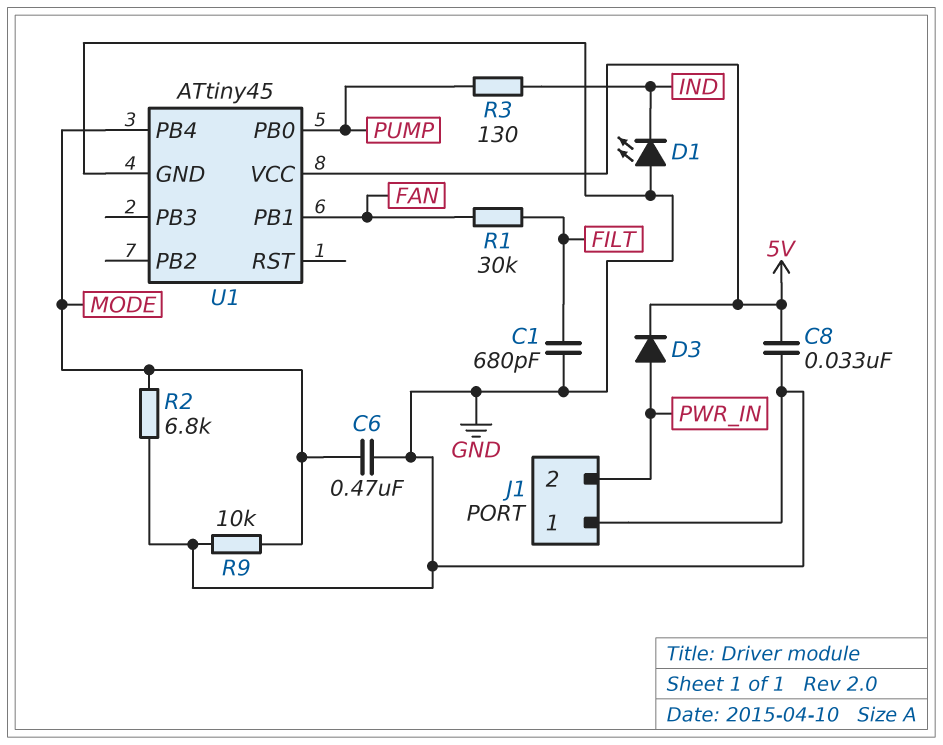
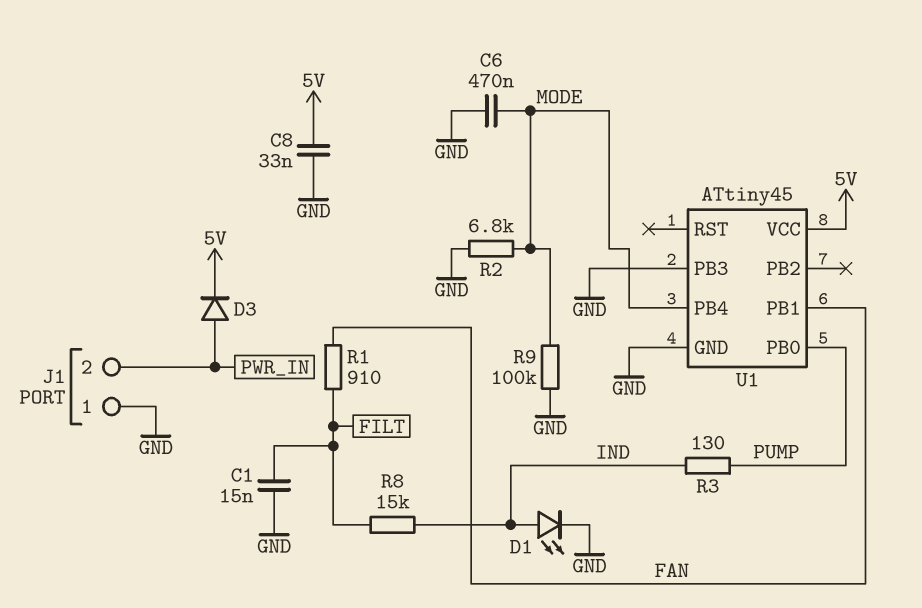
C1: 680pF (FILT, GND) -> 15nF (FILT, GND)
D1: LED (A GND, K IND) -> LED (A IND, K GND)
R1: 30k (FAN, FILT) -> 910 (FAN, FILT)
R8: none -> 15k (FILT, IND)
R9: 10k (GND, MODE) -> 100k (GND, MODE)
U1 pin PB3: none -> GND

